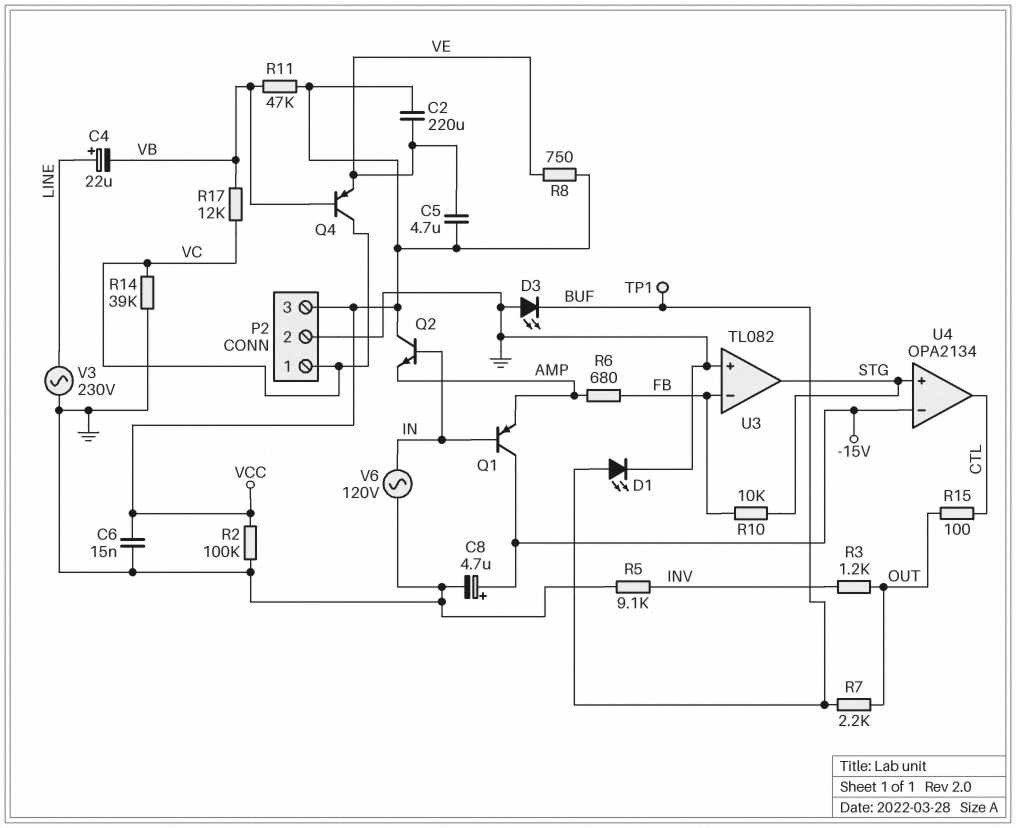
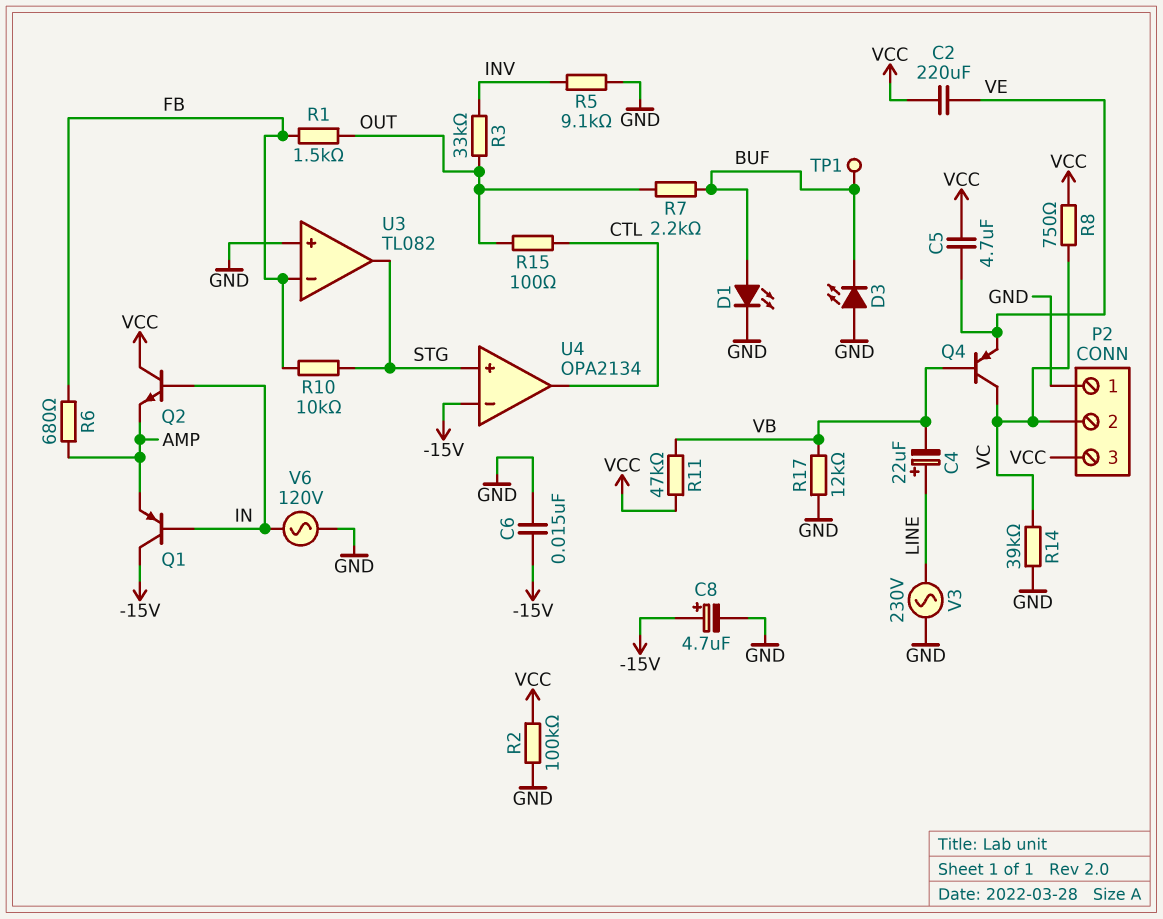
C6: 15nF (GND, VCC) -> 15nF (-15V, GND)
P2 pin 1: VC -> GND
P2 pin 2: GND -> VC
R1: none -> 1.5k (FB, OUT)
R3: 1.2k (INV, OUT) -> 33k (INV, OUT)
R8: 750 (VCC, VE) -> 750 (VC, VCC)
R17: 12k (VB, VC) -> 12k (GND, VB)

